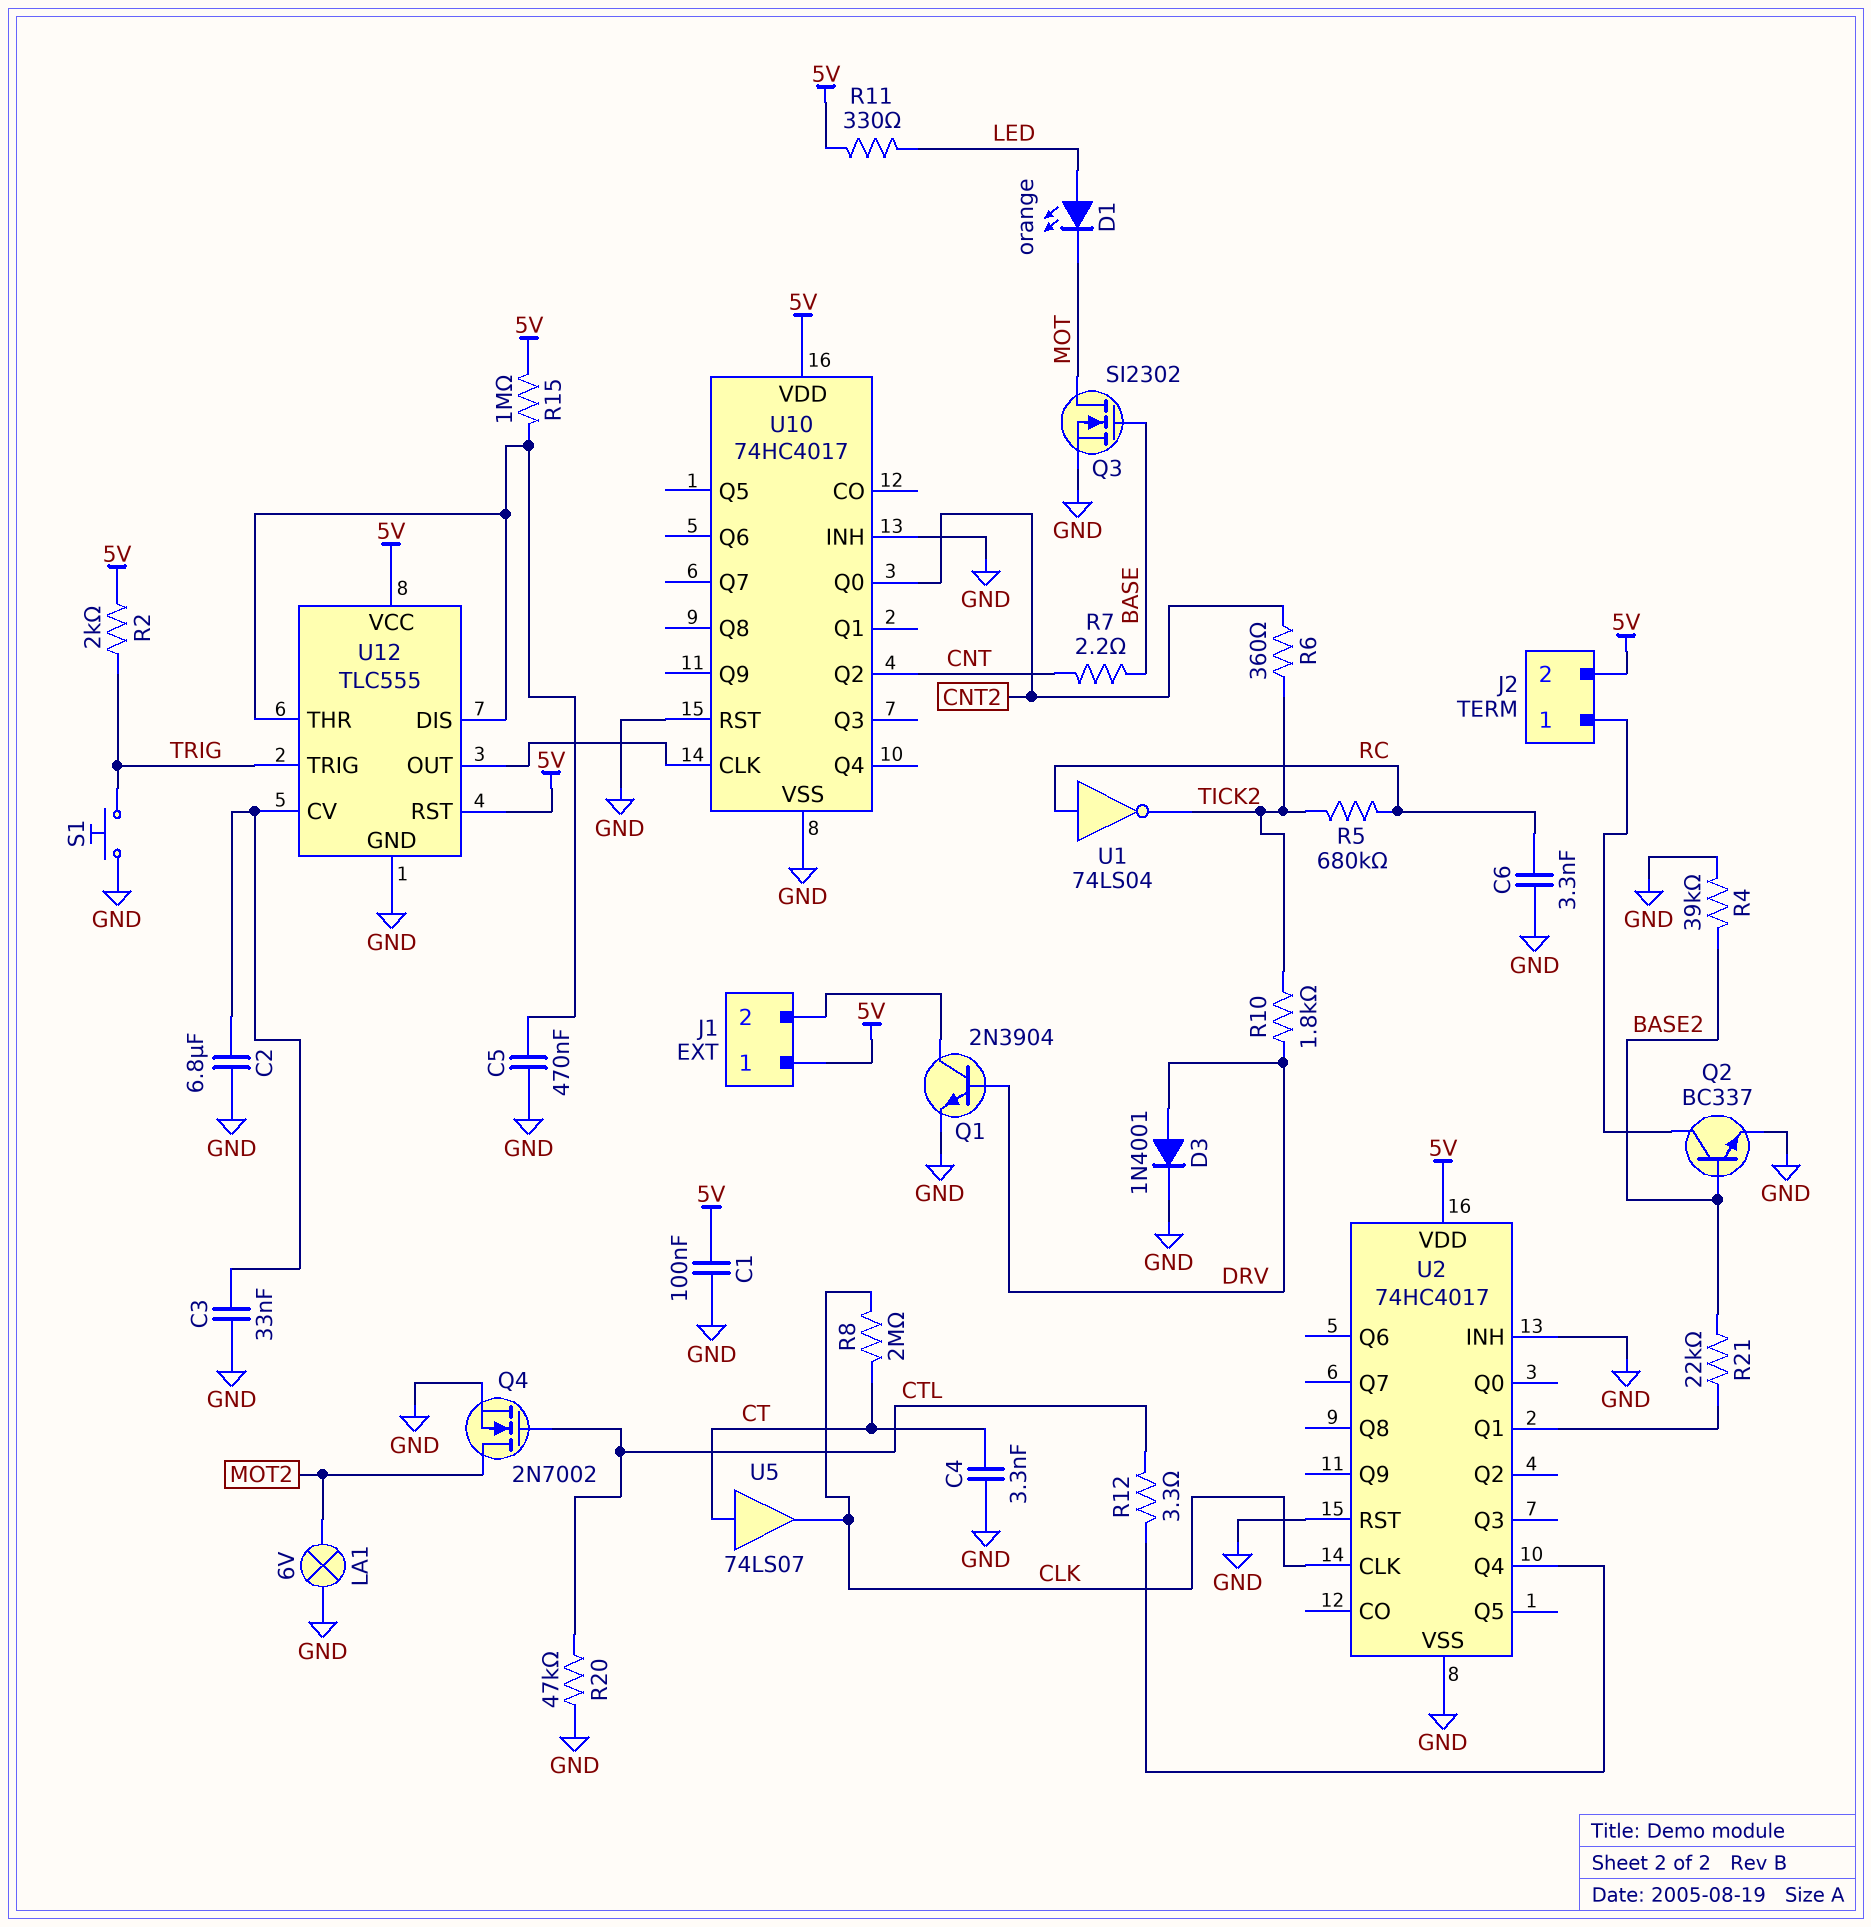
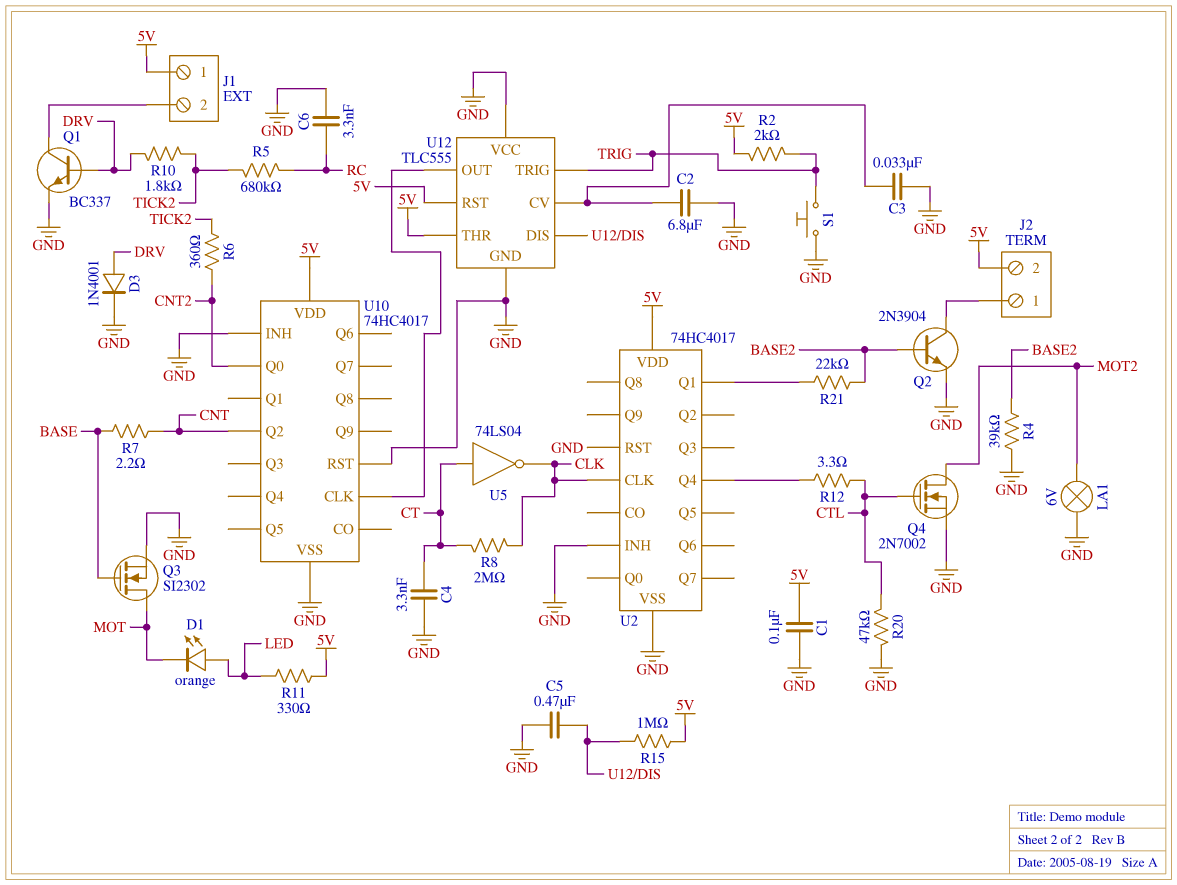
Q1: NPN 2N3904 (B DRV, C J1/2, E GND) -> NPN BC337 (B DRV, C J1/2, E GND)
Q2: NPN BC337 (B BASE2, C J2/1, E GND) -> NPN 2N3904 (B BASE2, C J2/1, E GND)
U1: NOT 74LS04 (in RC, out TICK2) -> none
U5: buffer 74LS07 (in CT, out CLK) -> NOT 74LS04 (in CT, out CLK)
U12 pin THR: U12/DIS -> 5V
U12 pin VCC: 5V -> GND

